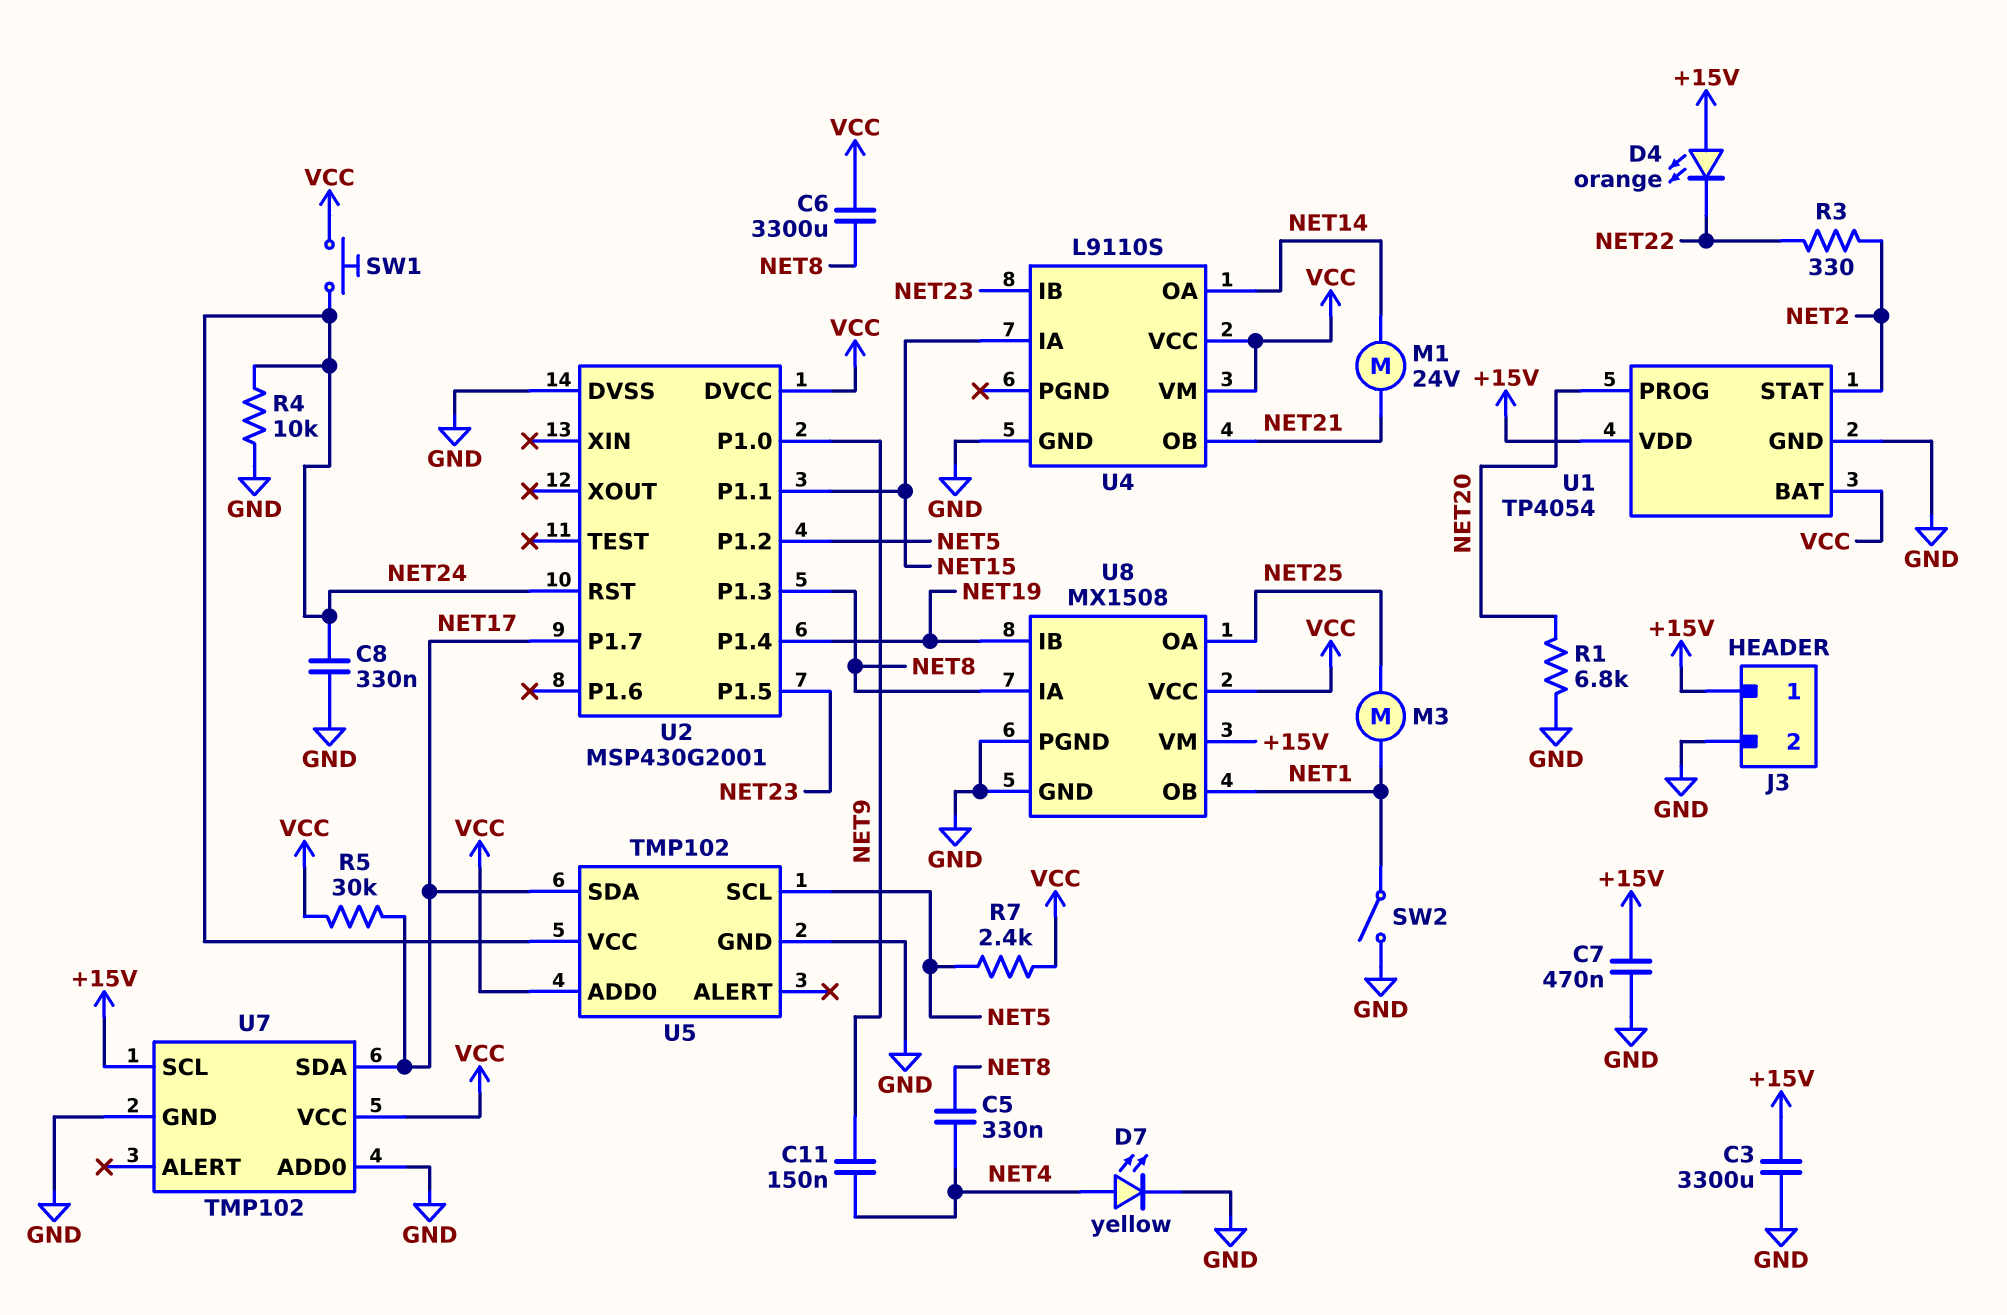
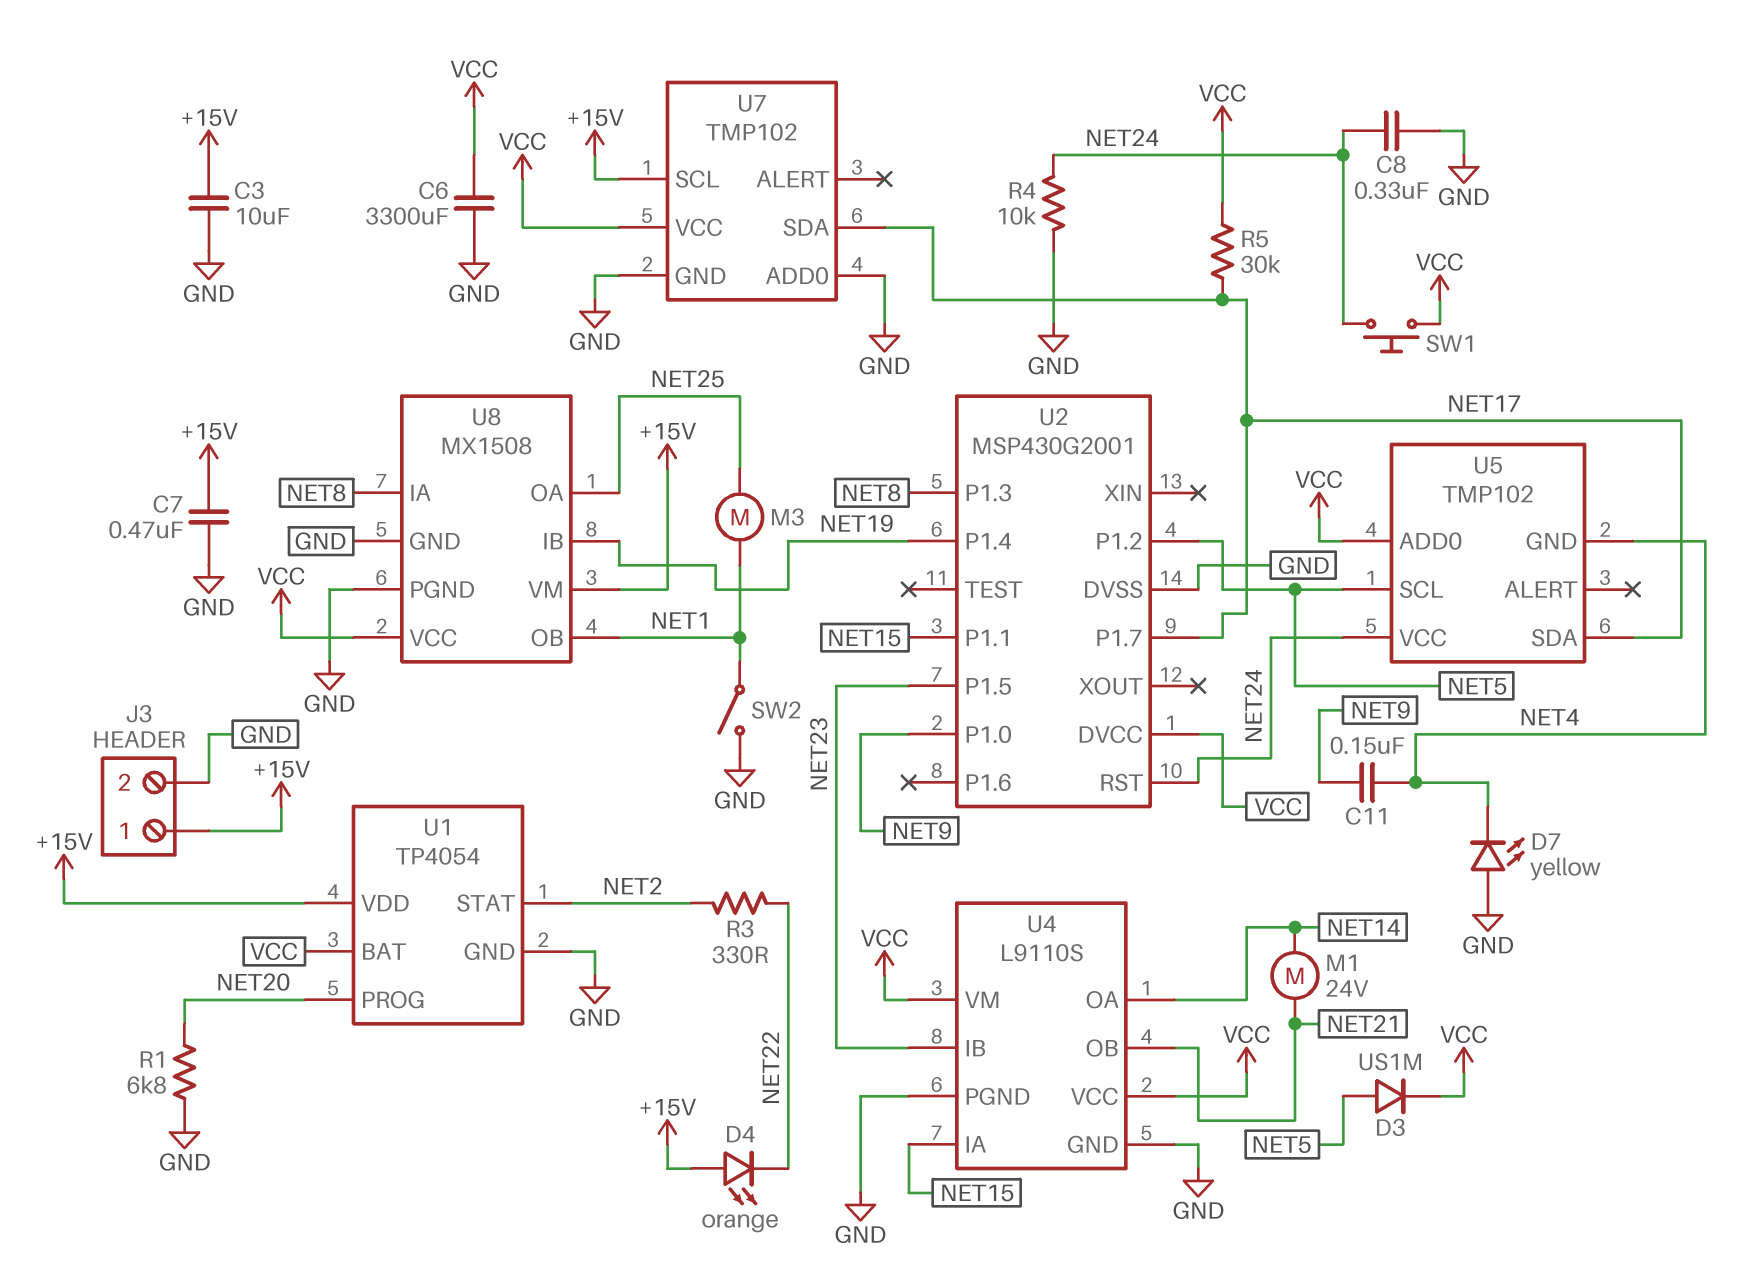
C3: 3300uF (+15V, GND) -> 10uF (+15V, GND)
C5: 330nF (NET4, NET8) -> none
C6: 3300uF (NET8, VCC) -> 3300uF (GND, VCC)
D3: none -> diode US1M (A NET5, K VCC)
D7: LED yellow (A NET4, K GND) -> LED yellow (A GND, K NET4)
R7: 2.4k (NET5, VCC) -> none
U4 pin PGND: none -> GND
U5 pin GND: GND -> NET4

